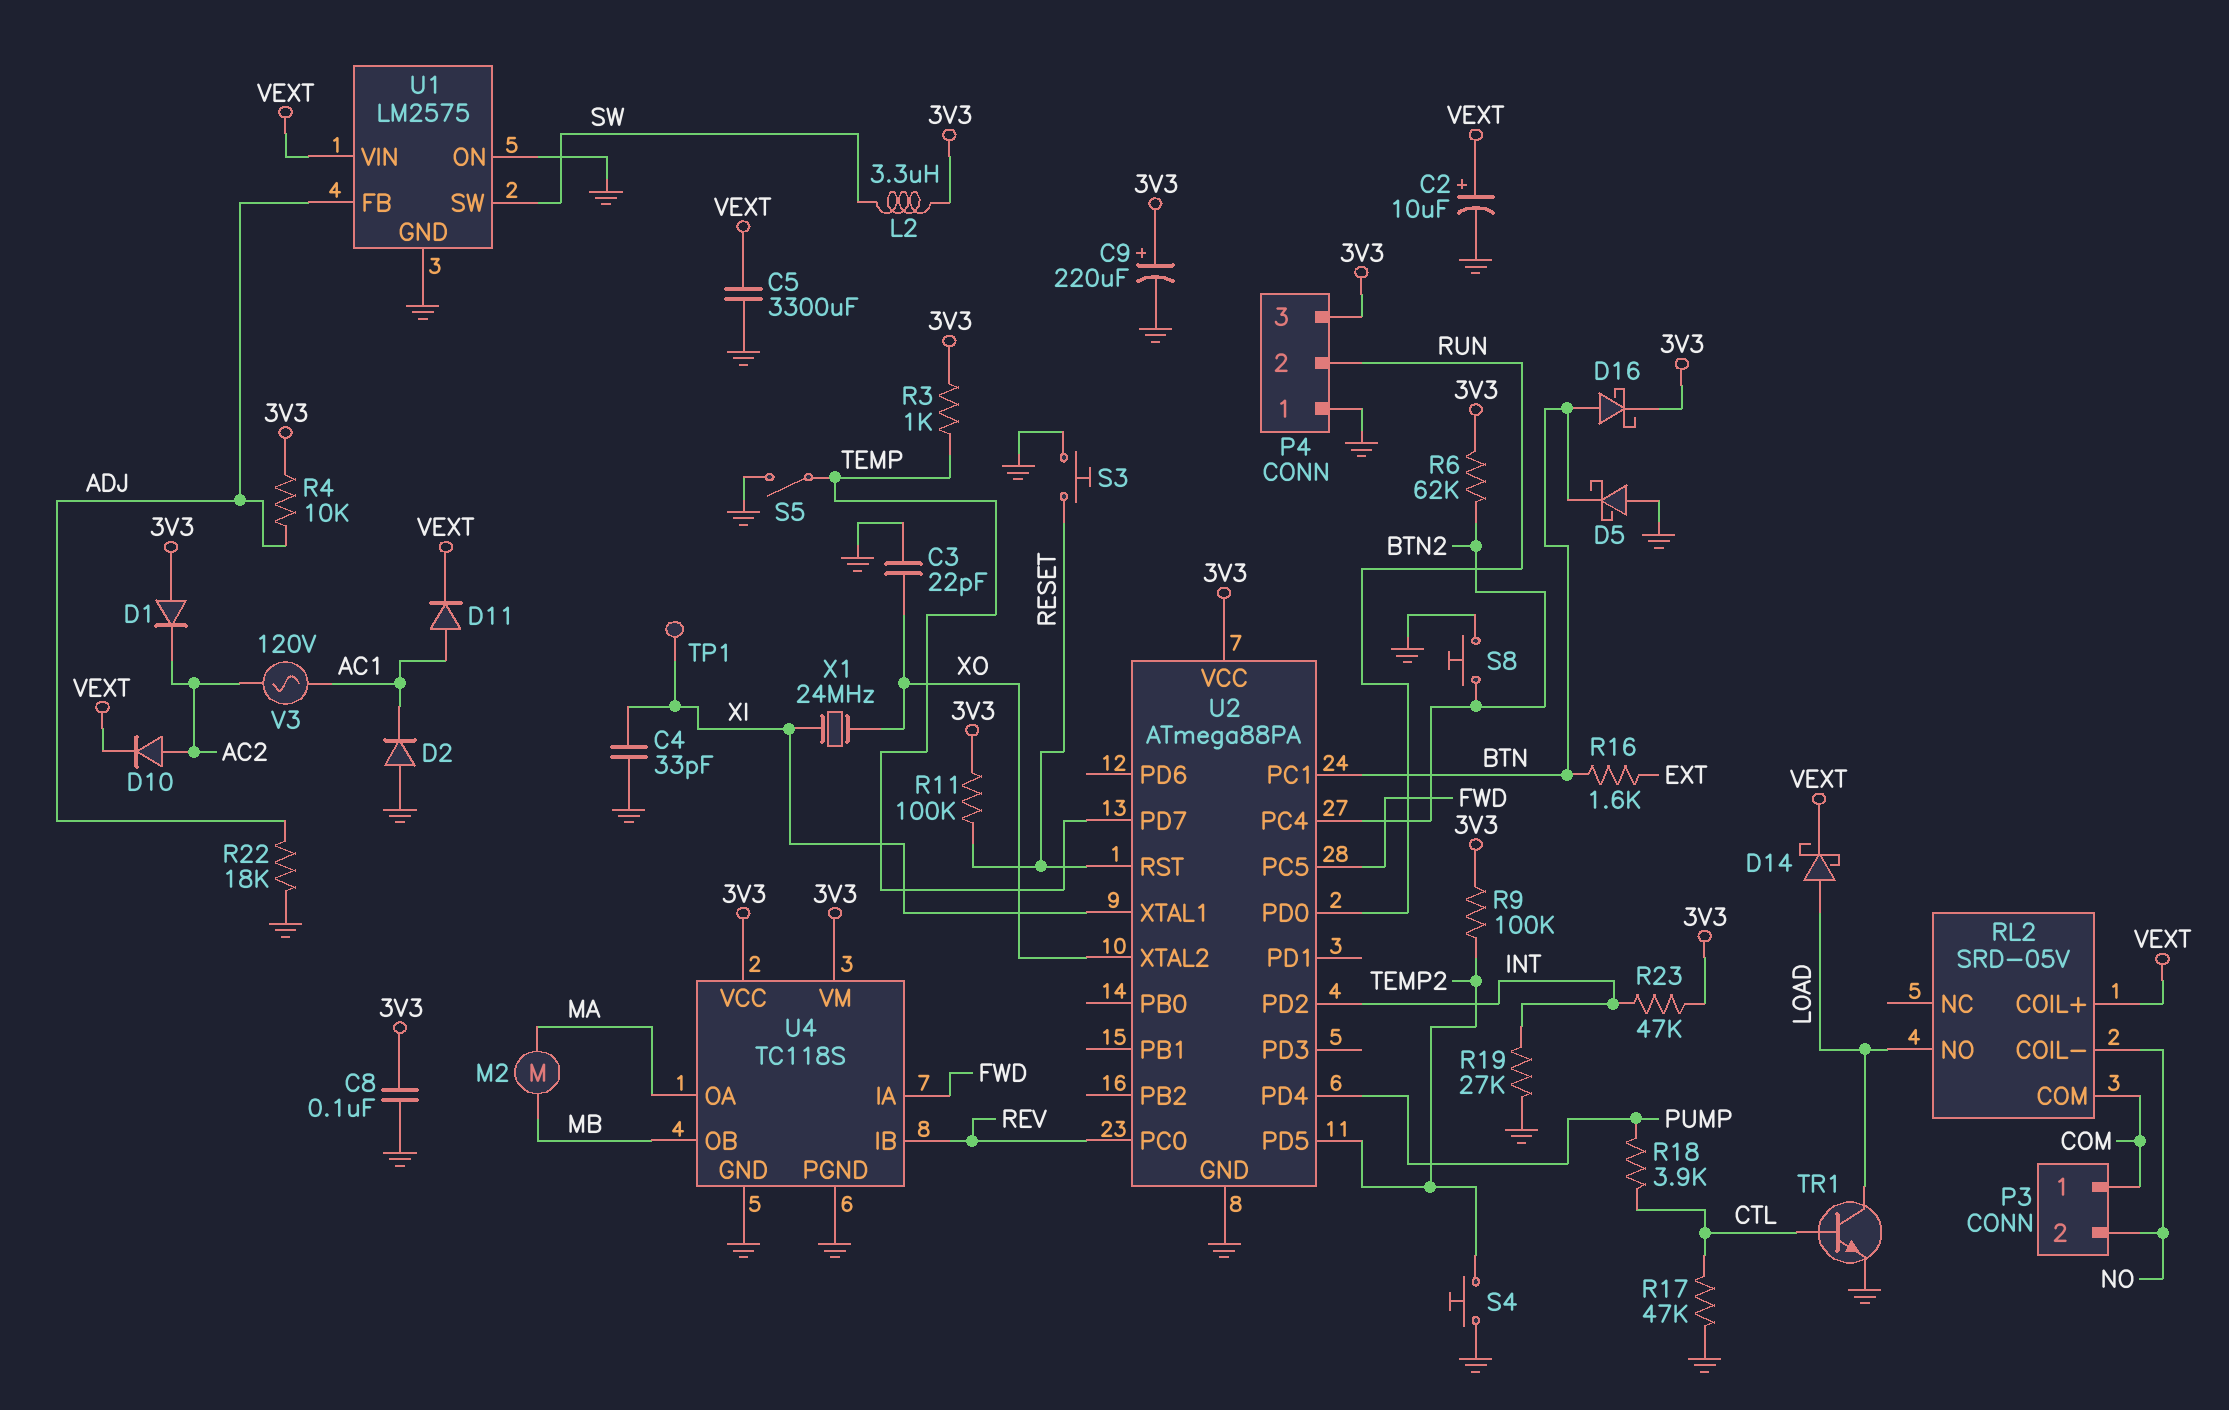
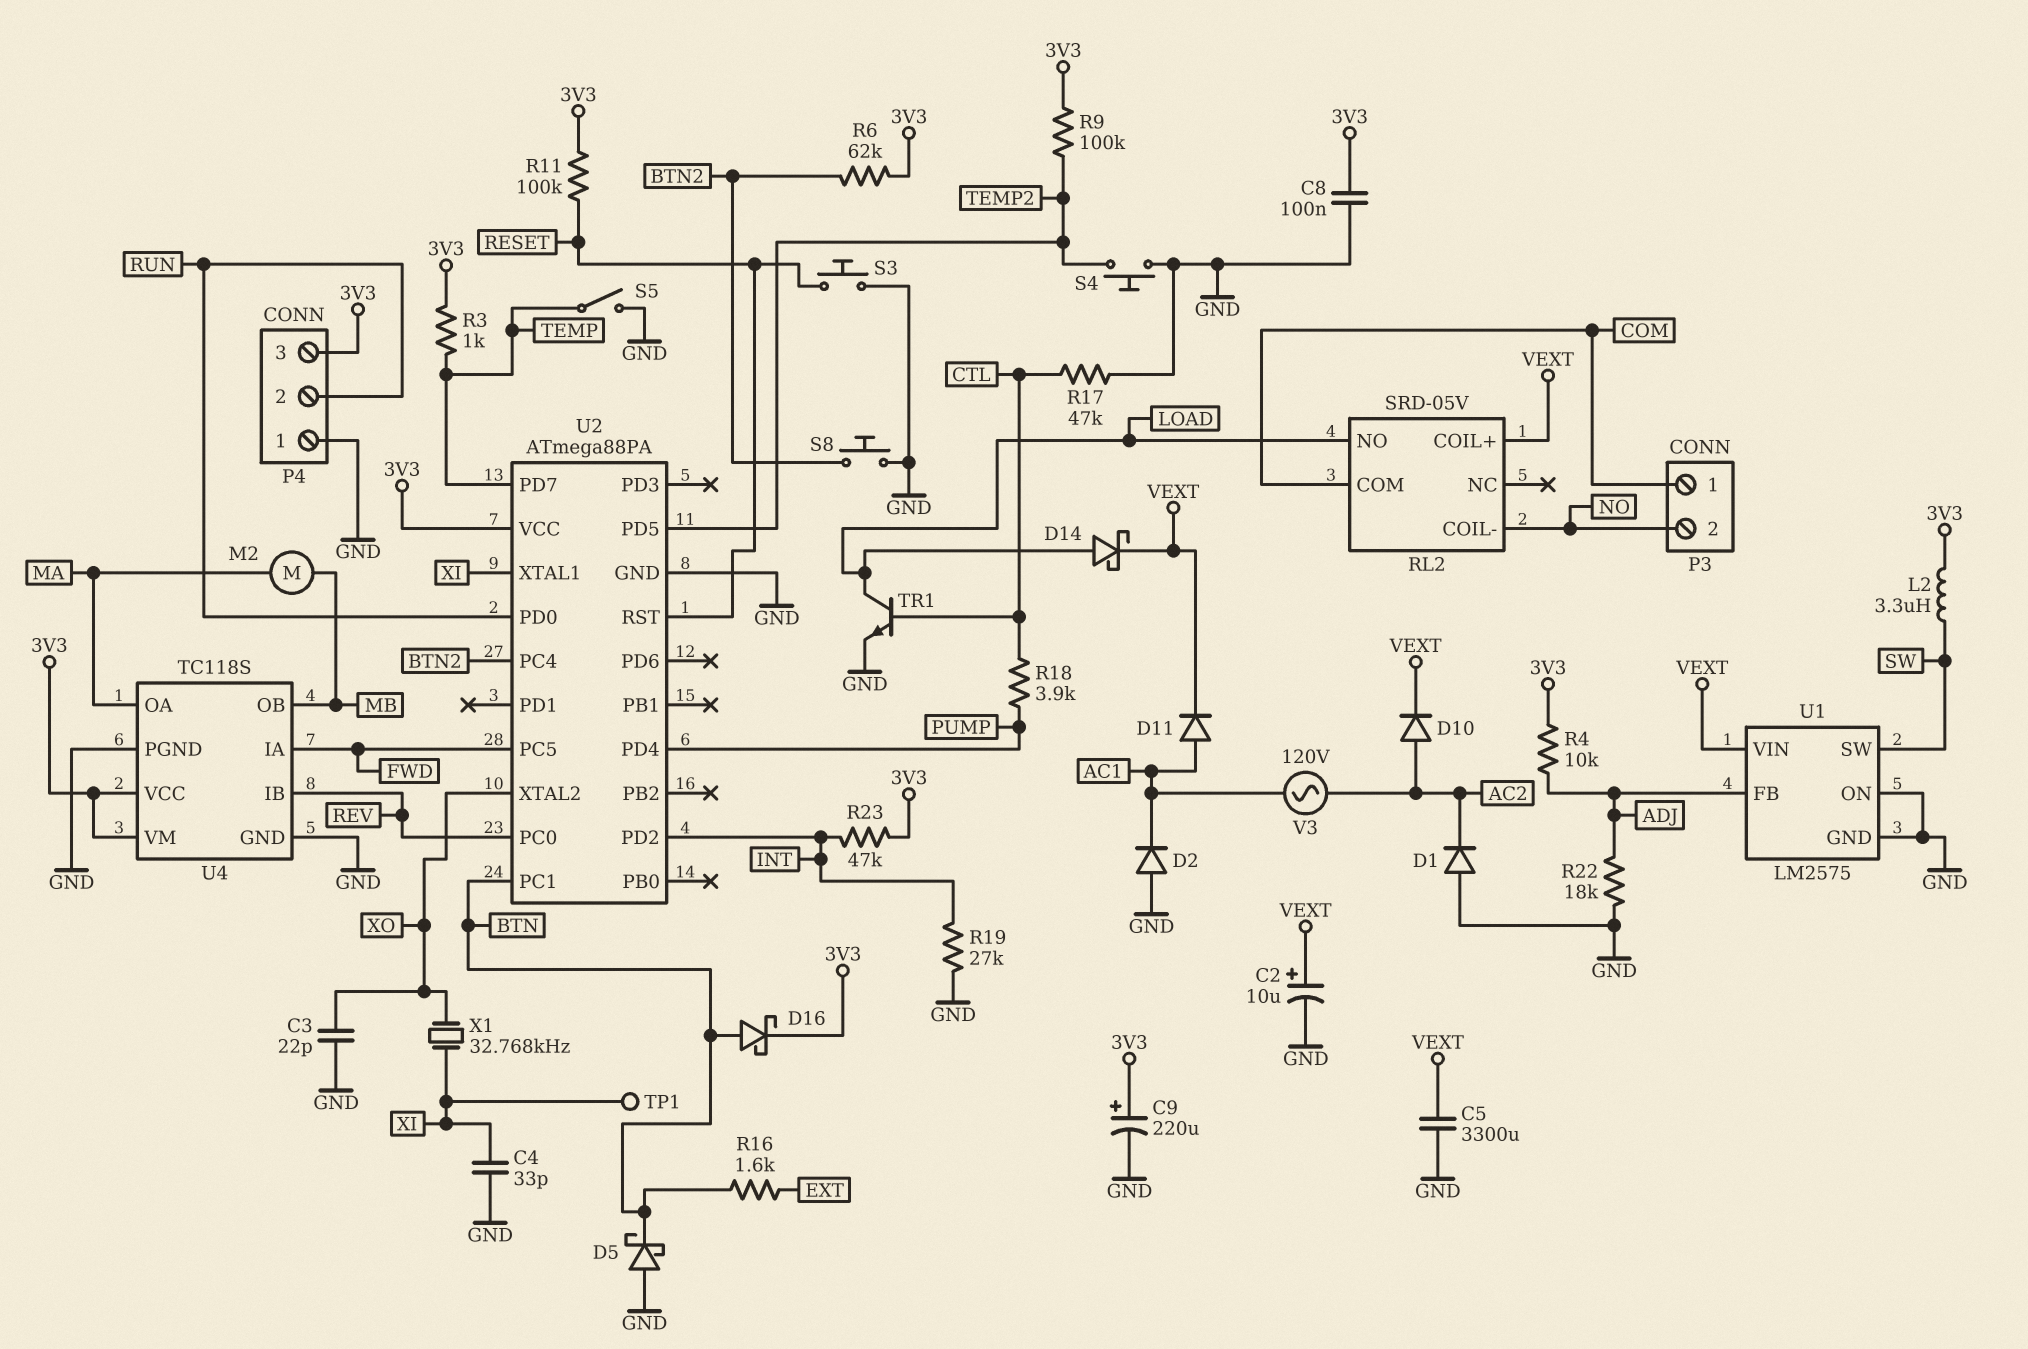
D1: diode (A 3V3, K AC2) -> diode (A GND, K AC2)
X1: 24MHz (XI, XO) -> 32.768kHz (XI, XO)

